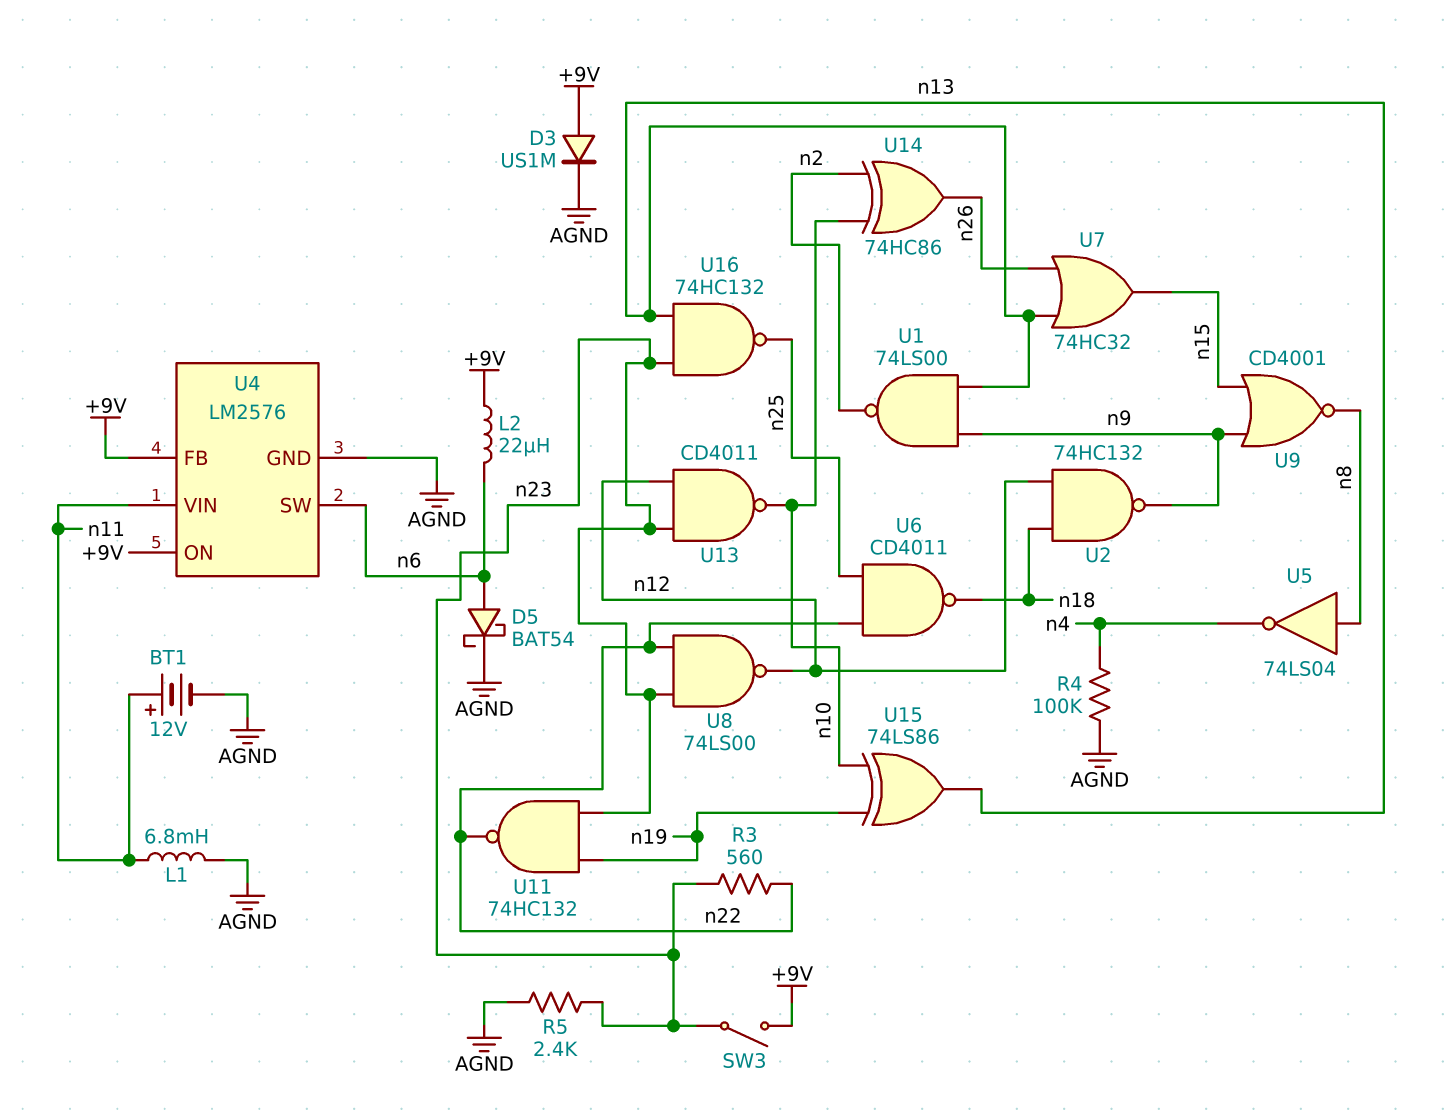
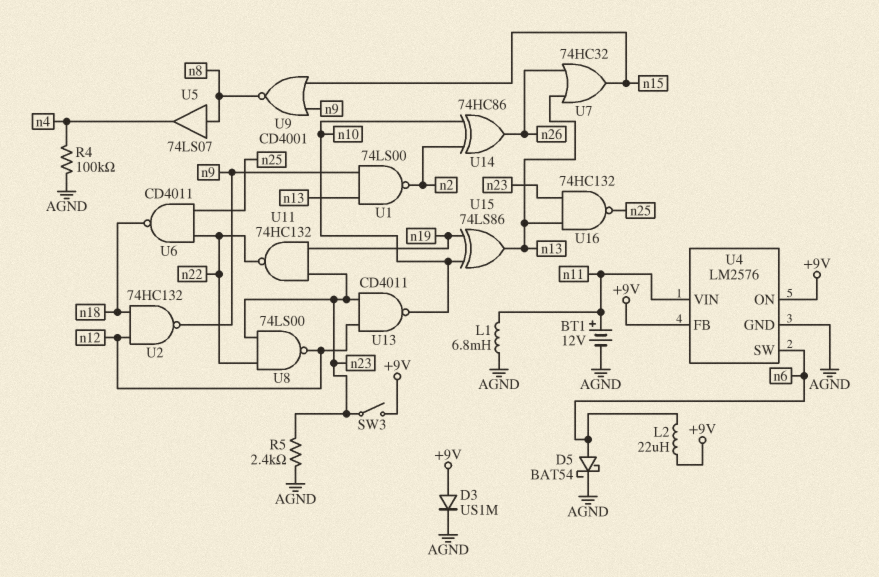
R3: 560 (n22, n23) -> none
U5: NOT 74LS04 (in n8, out n4) -> buffer 74LS07 (in n8, out n4)

